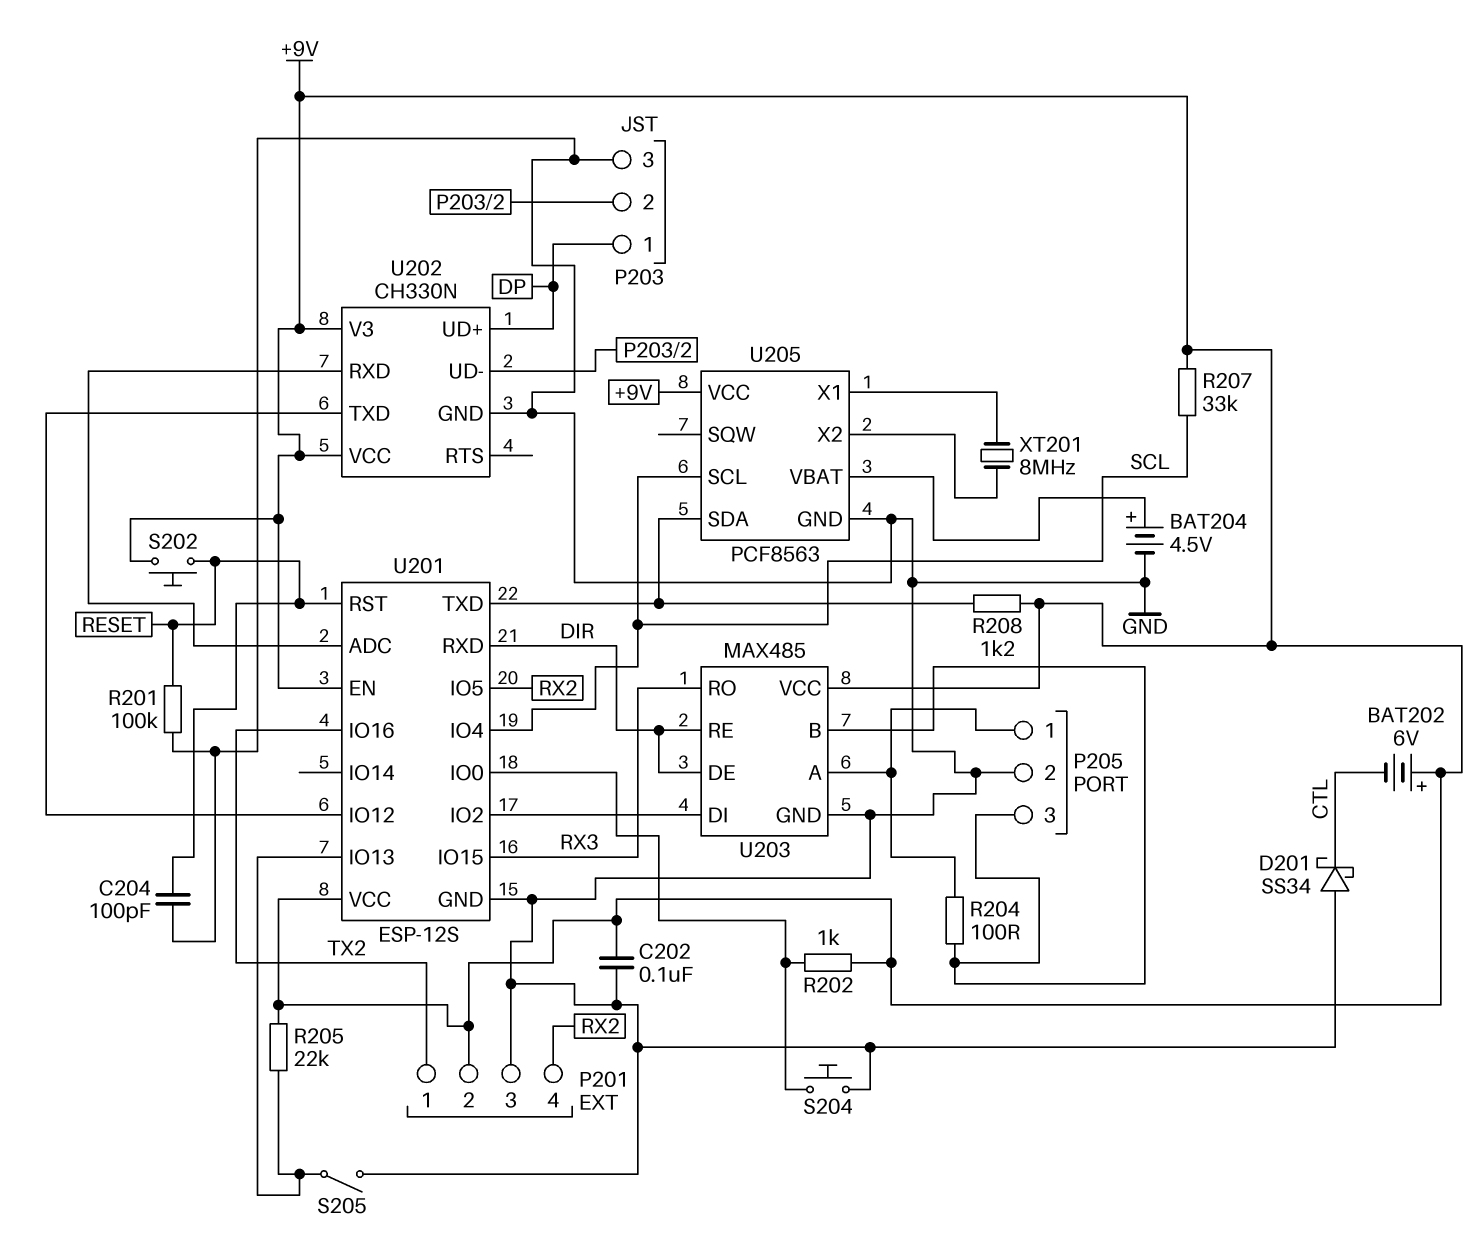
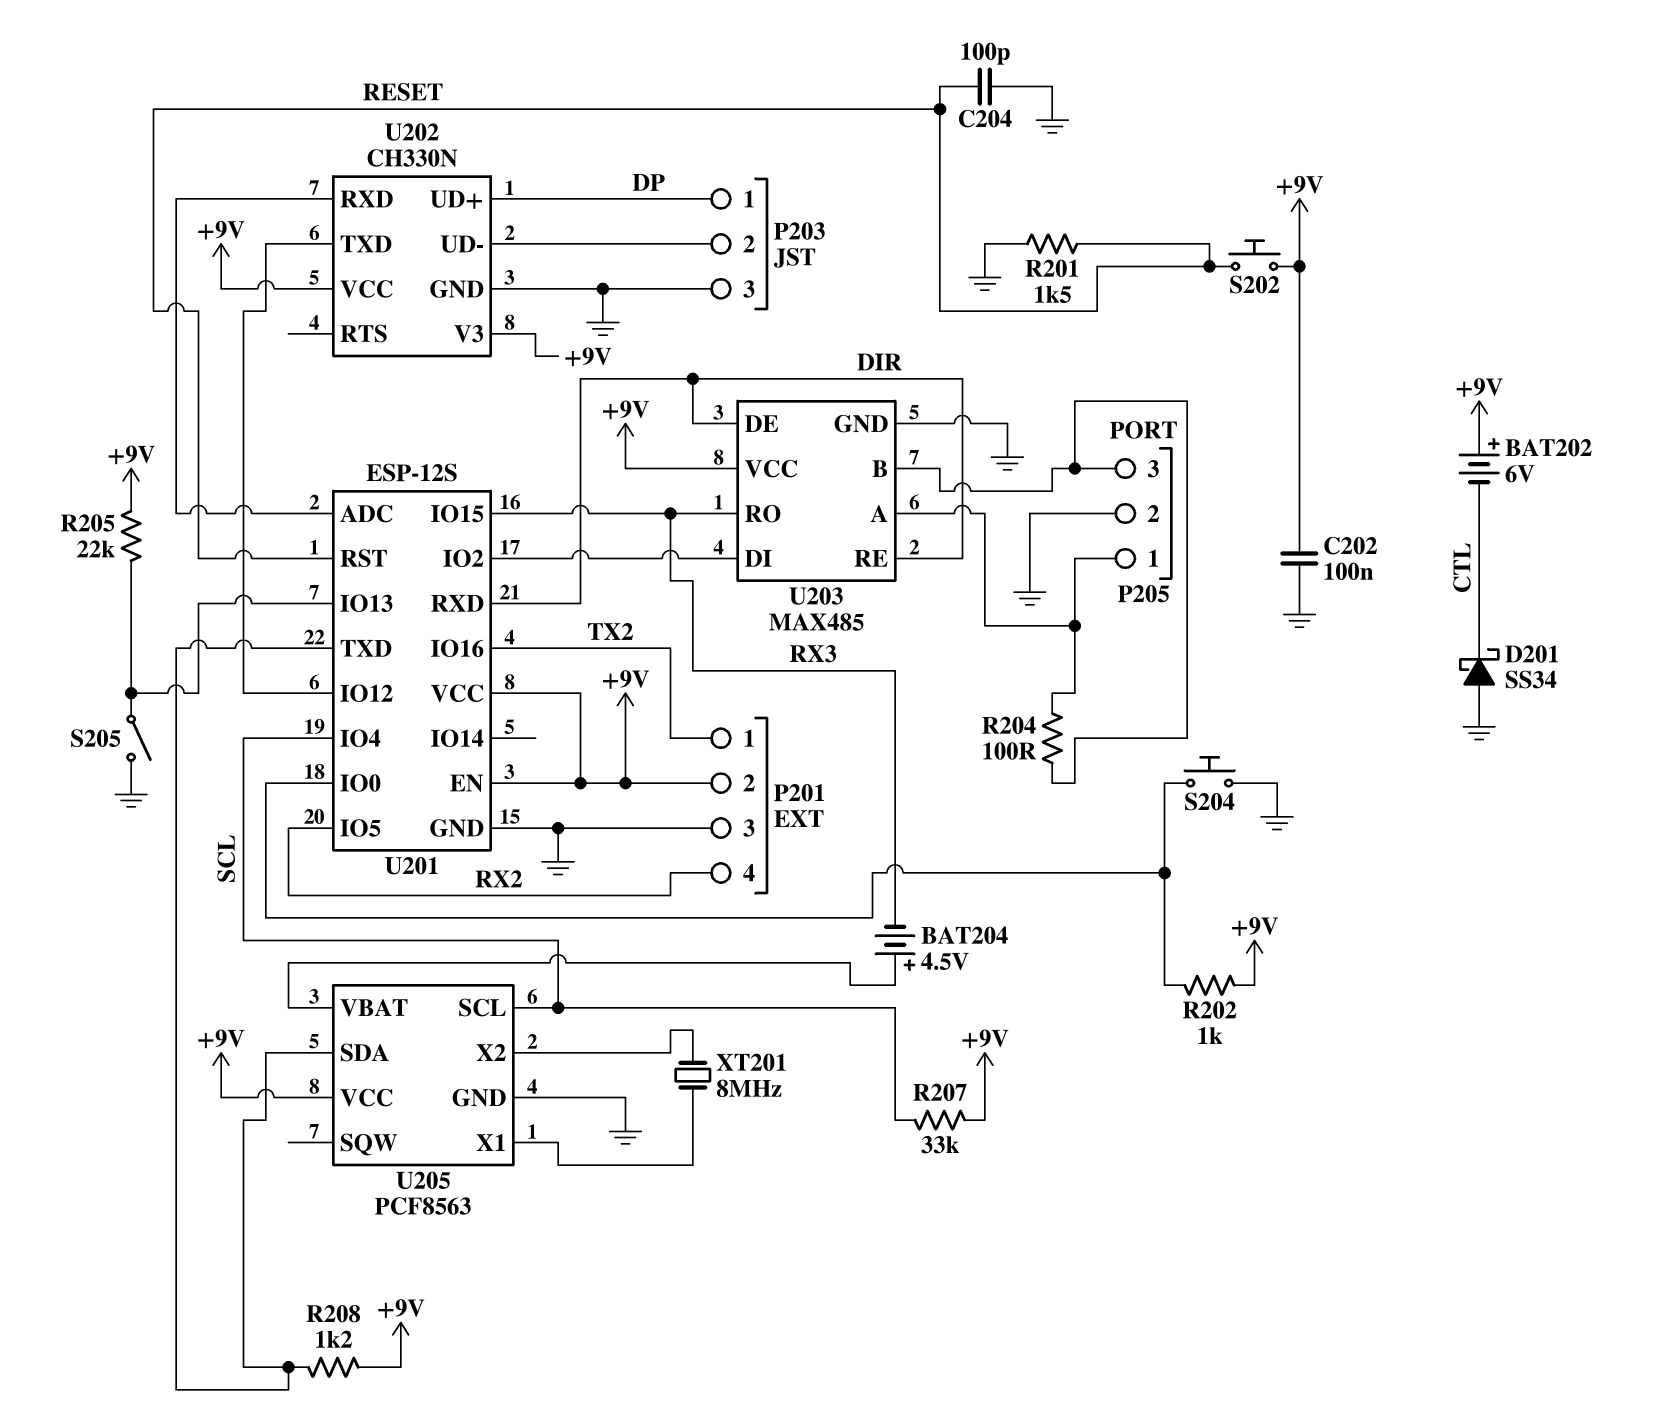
BAT204: 4.5V (plus U205/VBAT, minus GND) -> 4.5V (plus U205/VBAT, minus RX3)
R201: 100k (GND, RESET) -> 1.5k (GND, RESET)

